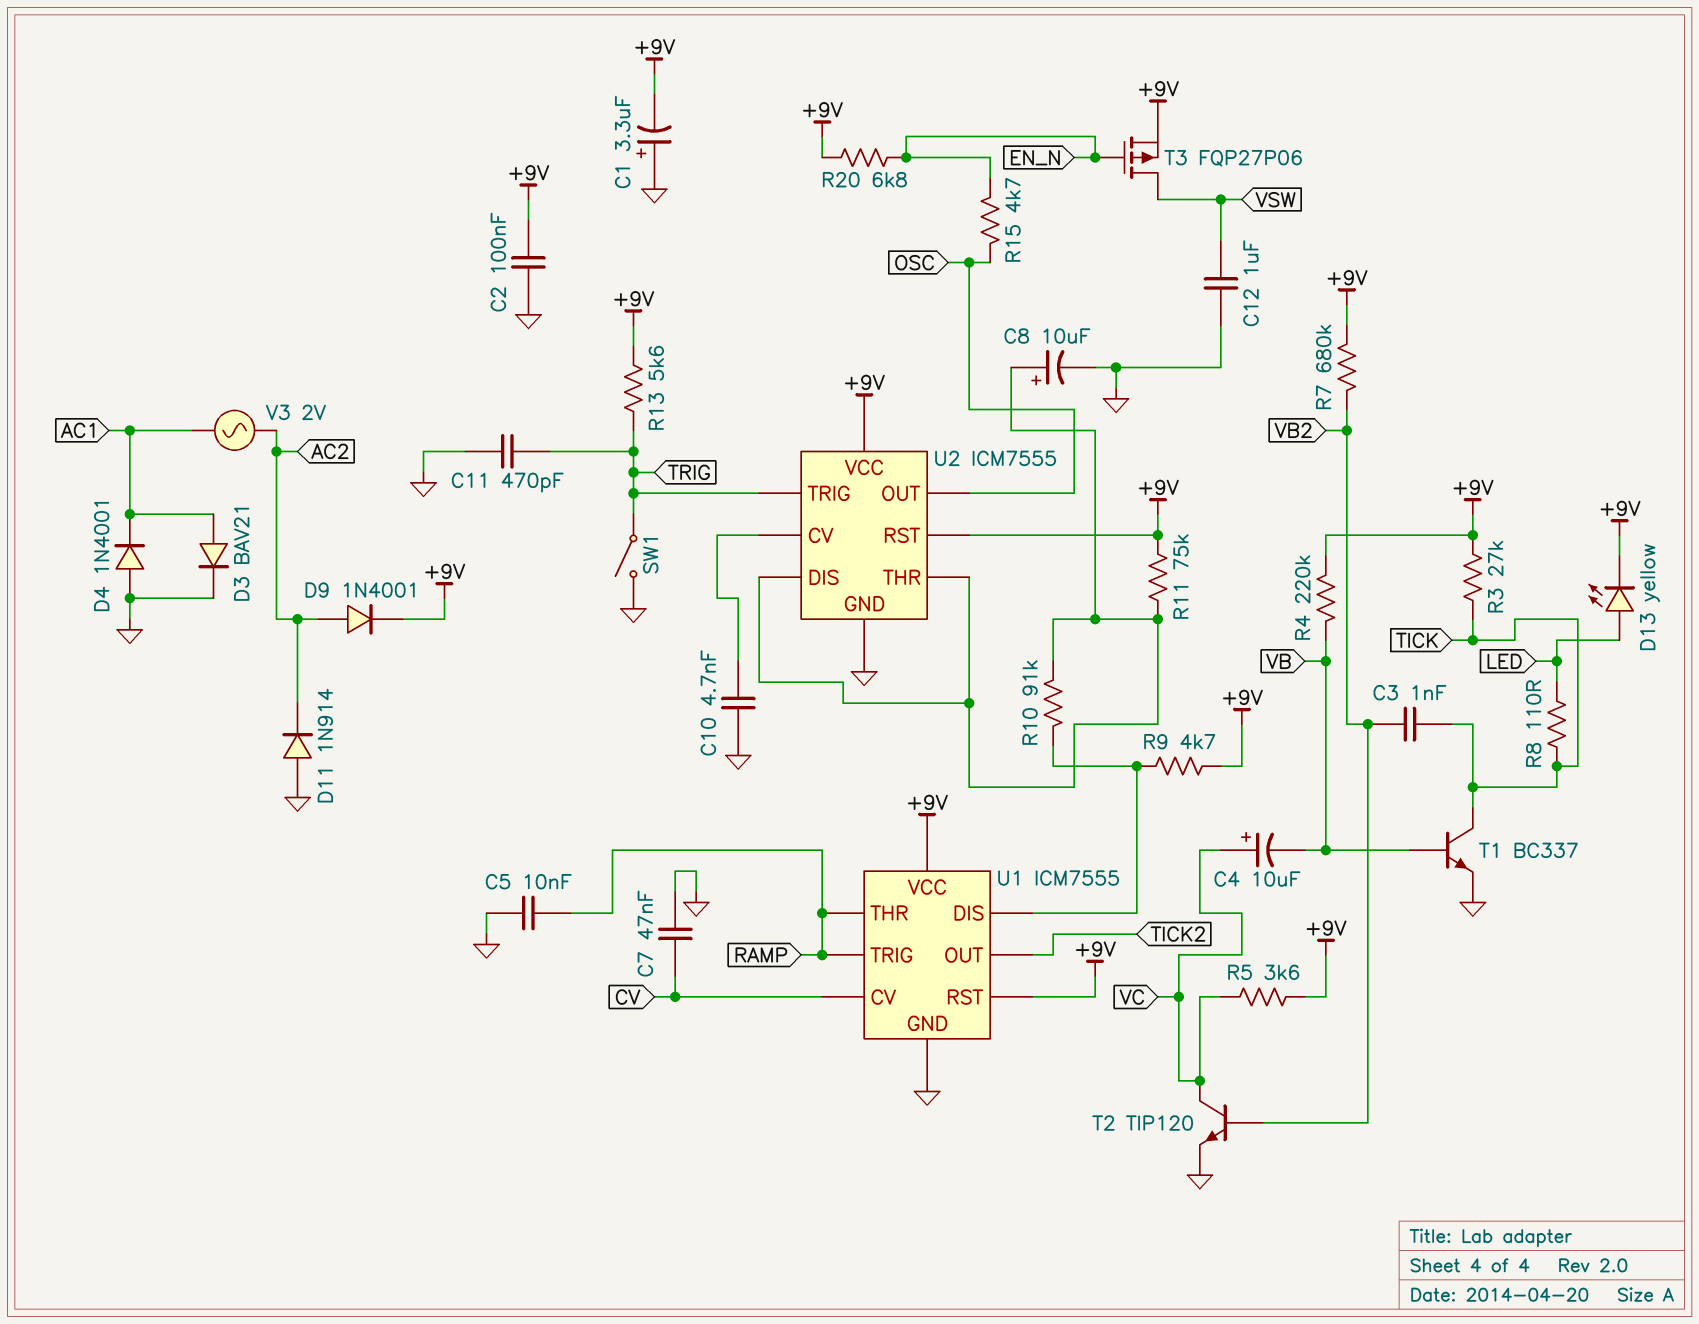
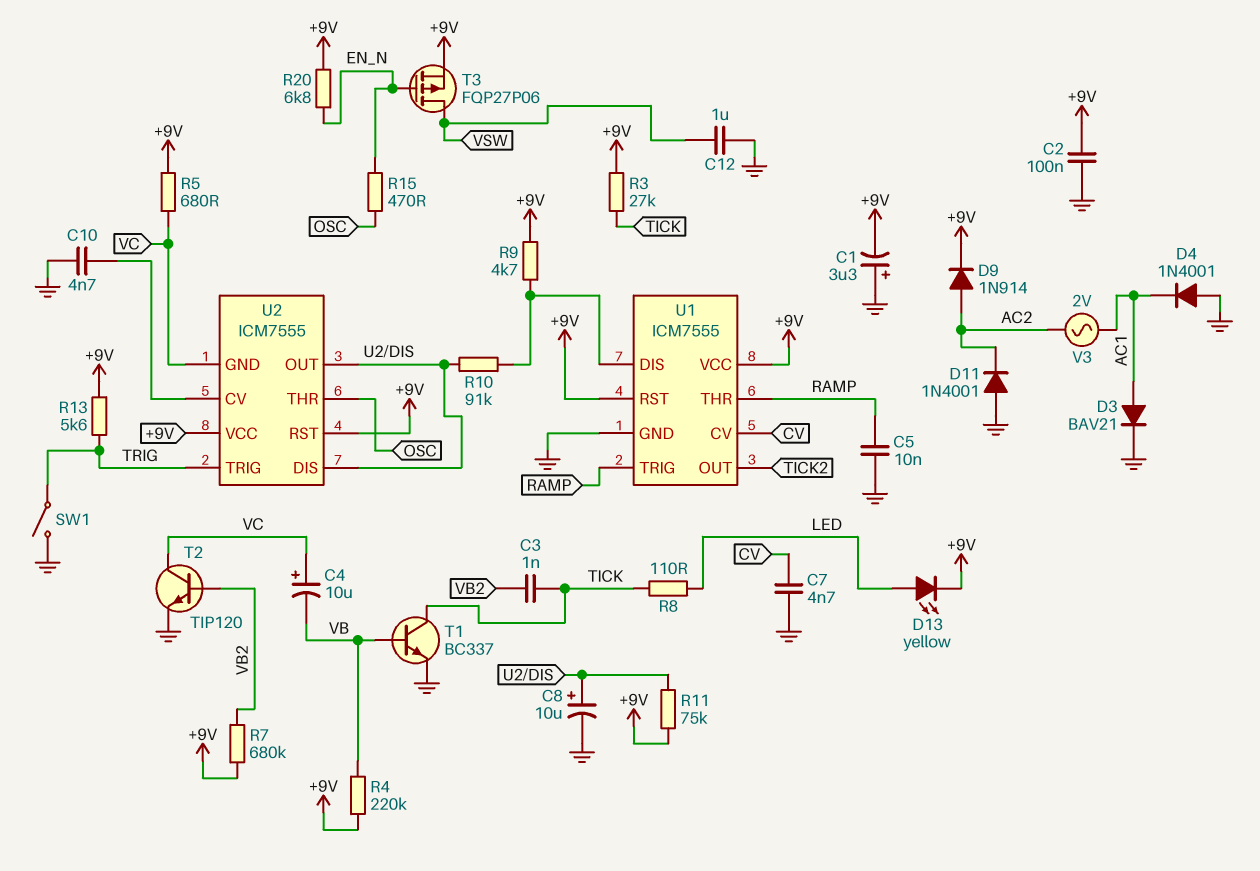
C7: 47nF (CV, GND) -> 4.7nF (CV, GND)
C11: 470pF (GND, TRIG) -> none
D9: diode 1N4001 (A AC2, K +9V) -> diode 1N914 (A AC2, K +9V)
D11: diode 1N914 (A GND, K AC2) -> diode 1N4001 (A GND, K AC2)
R5: 3.6k (+9V, VC) -> 680 (+9V, VC)
R15: 4.7k (EN_N, OSC) -> 470 (EN_N, OSC)
U2 pin GND: GND -> VC
U2 pin OUT: OSC -> U2/DIS
U2 pin THR: U2/DIS -> OSC

